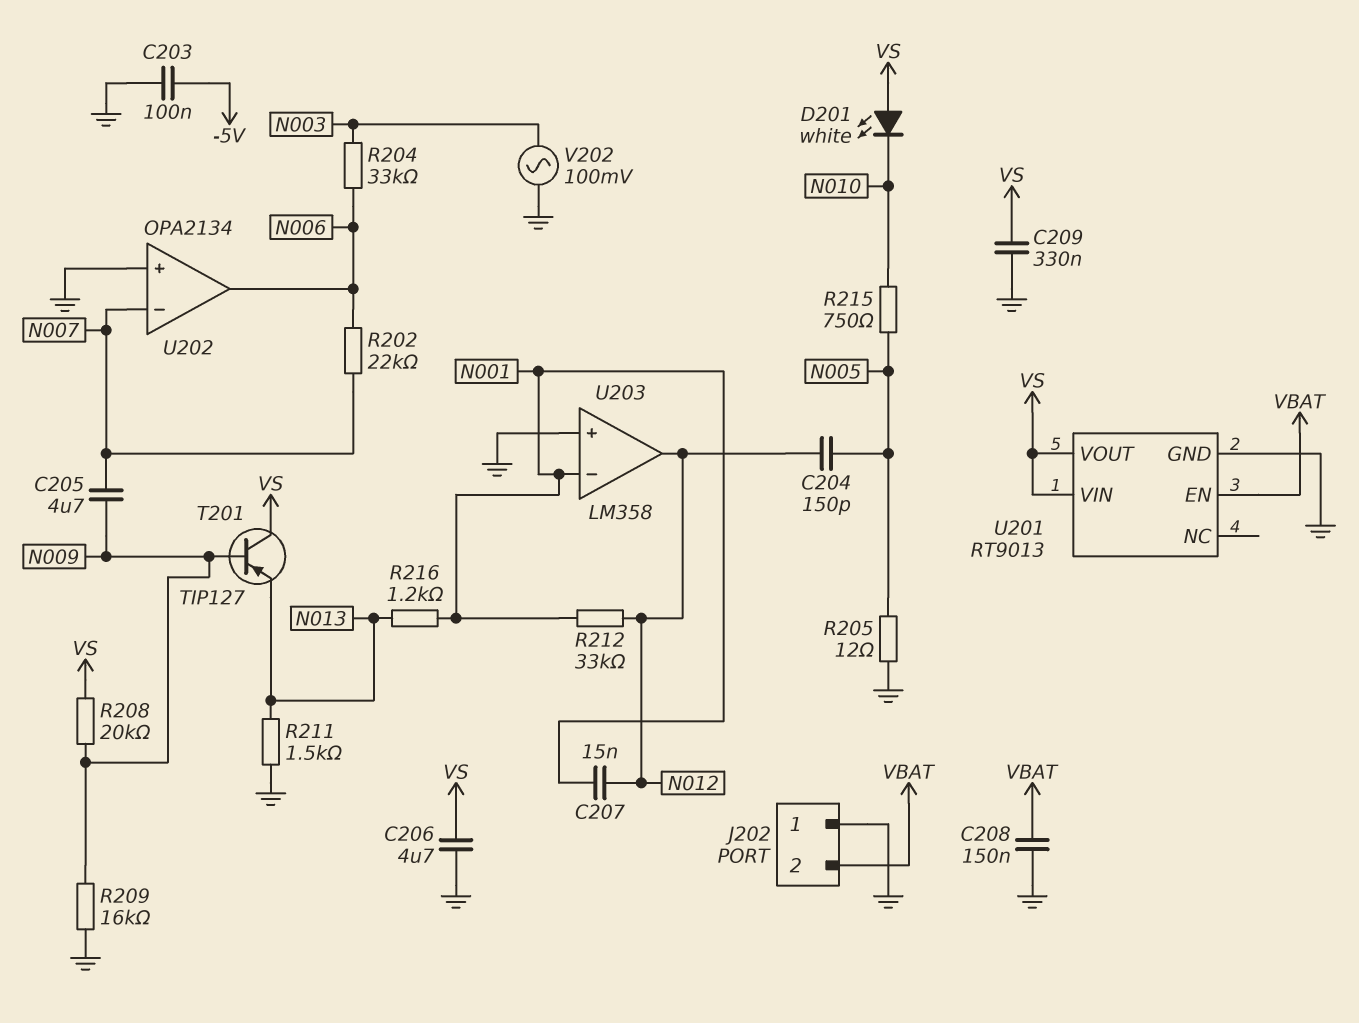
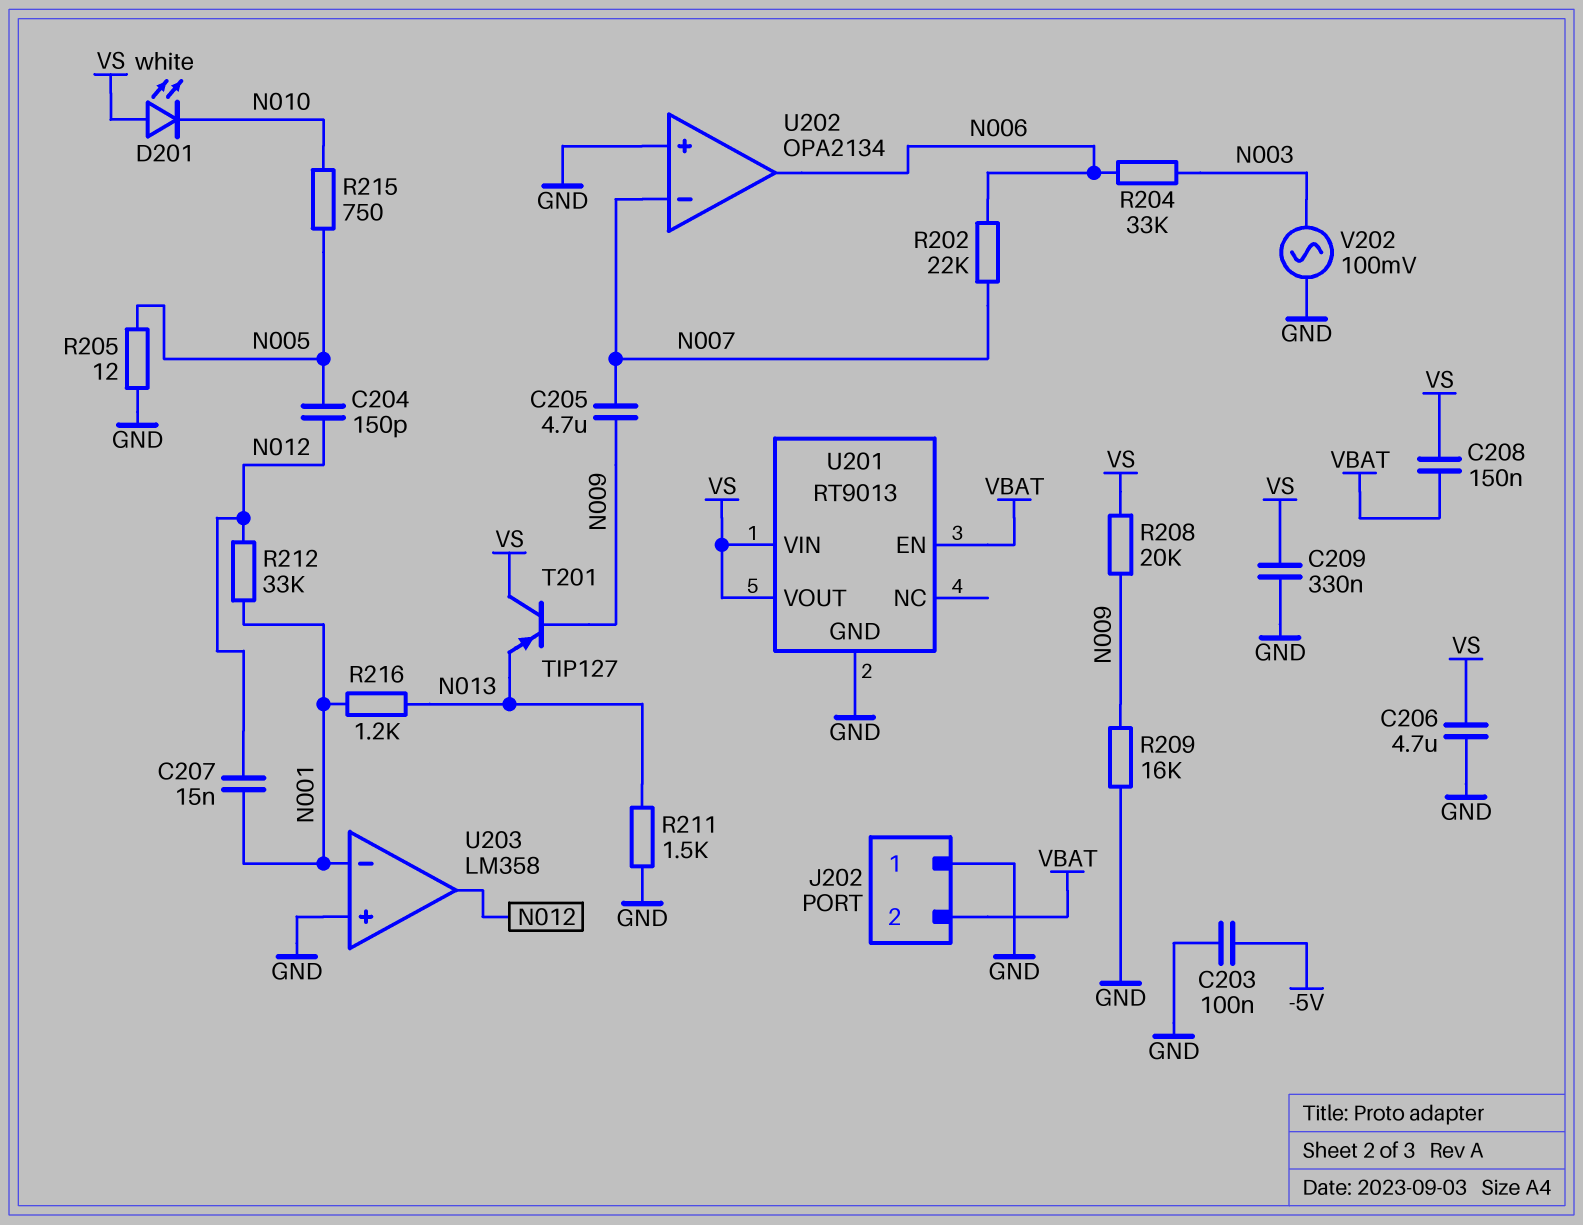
C208: 150nF (GND, VBAT) -> 150nF (VBAT, VS)

